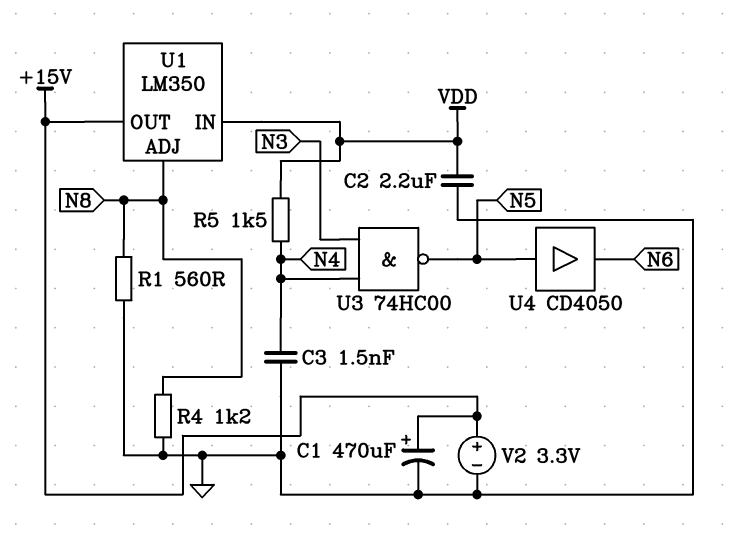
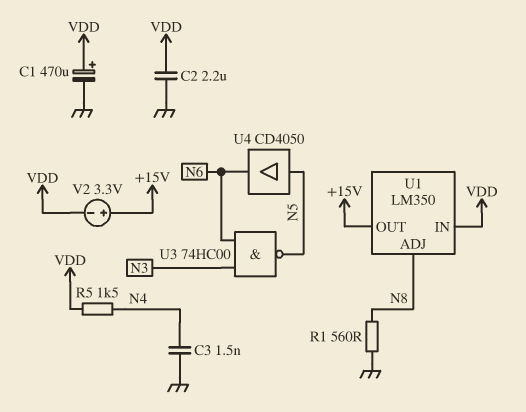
C1: 470uF (plus +15V, minus GND) -> 470uF (plus VDD, minus GND)
R4: 1.2k (GND, N8) -> none
U3: NAND 74HC00 (in N3, in N4, out N5) -> NAND 74HC00 (in N3, in N6, out N5)
V2: 3.3V (plus +15V, minus GND) -> 3.3V (plus +15V, minus VDD)

